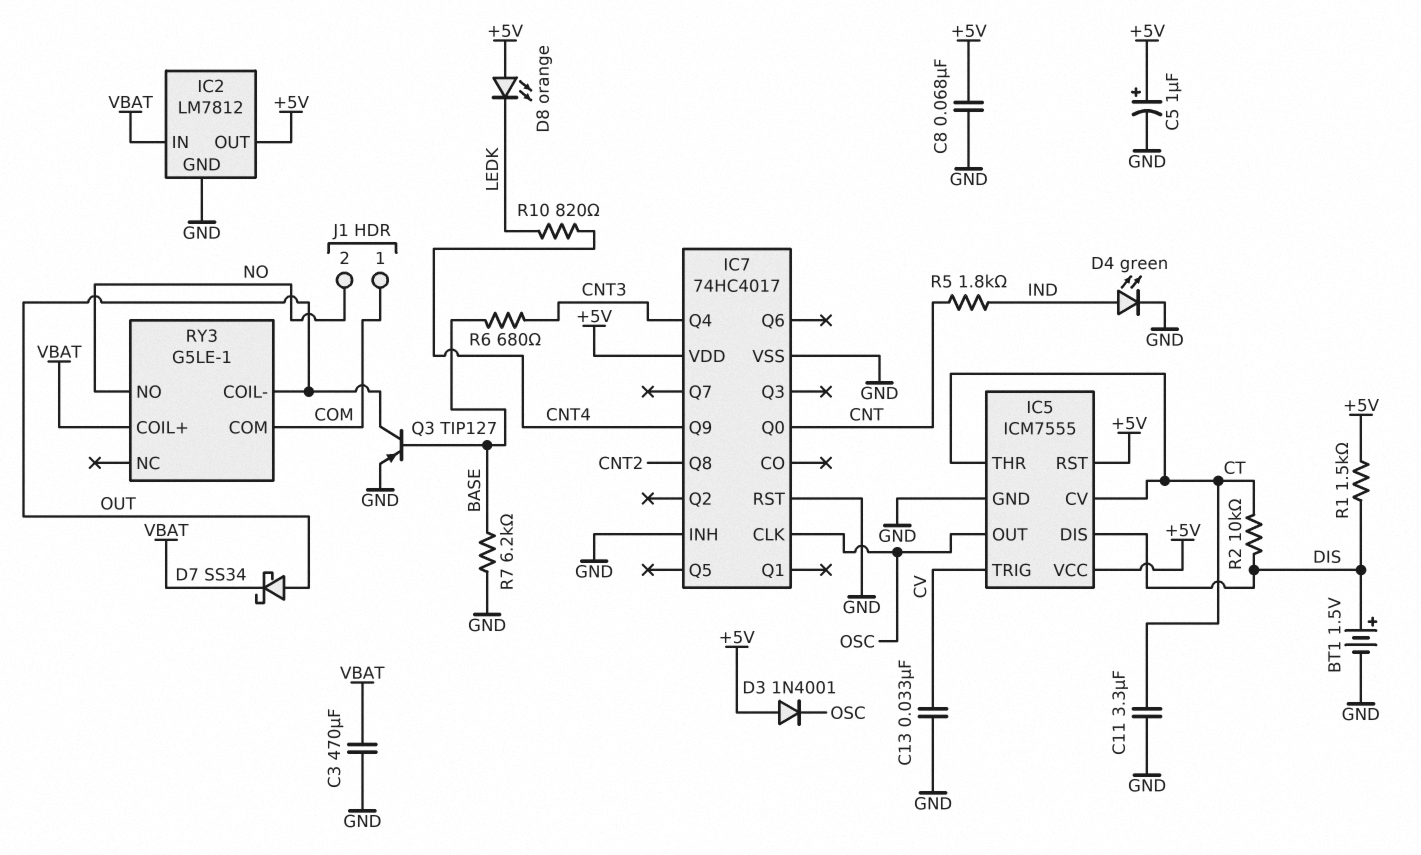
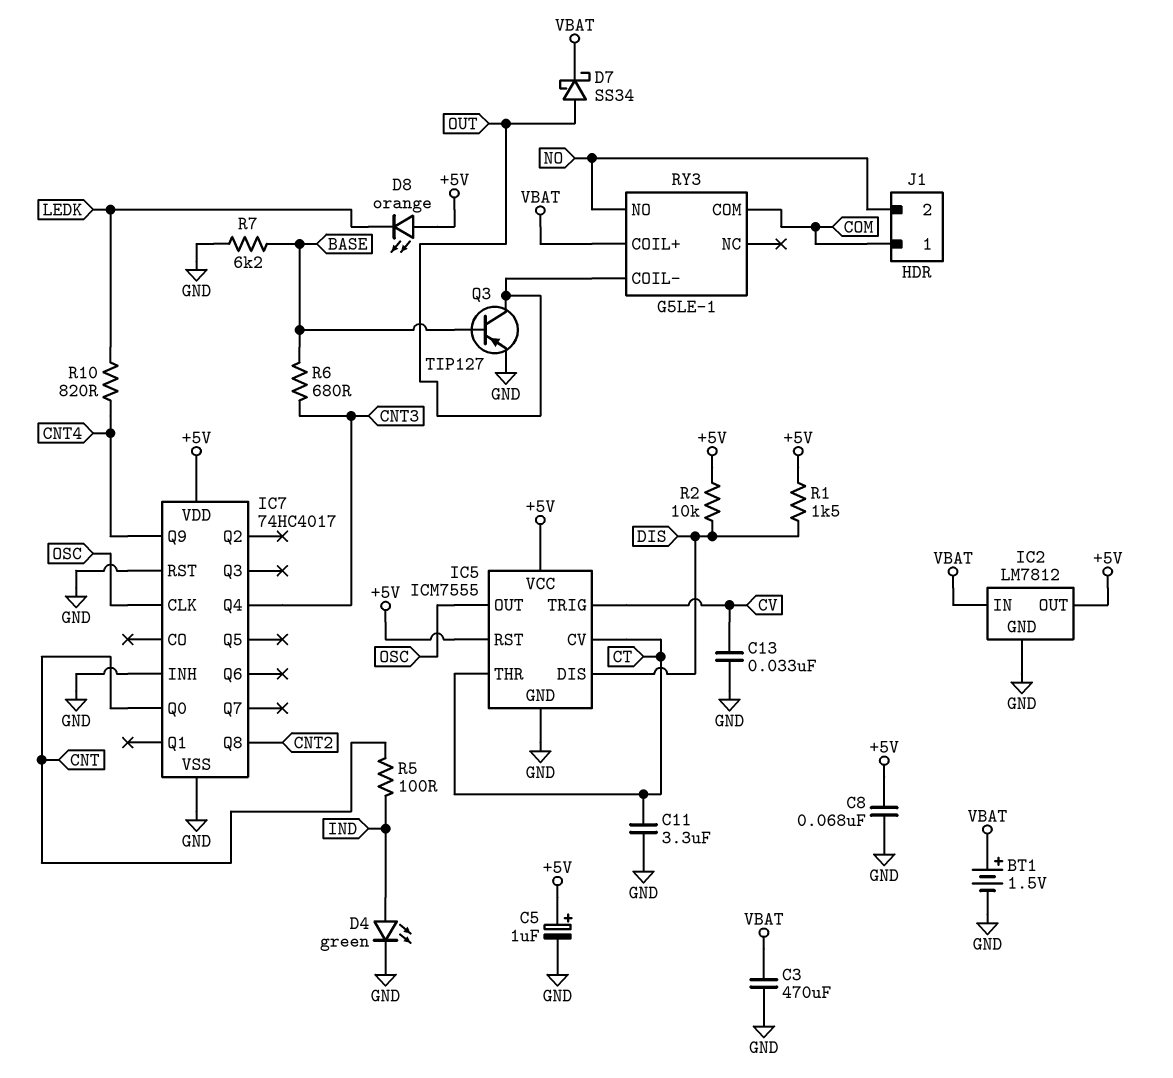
BT1: 1.5V (plus DIS, minus GND) -> 1.5V (plus VBAT, minus GND)
D3: diode 1N4001 (A +5V, K OSC) -> none
R2: 10k (CT, DIS) -> 10k (+5V, DIS)
R5: 1.8k (CNT, IND) -> 100 (CNT, IND)

